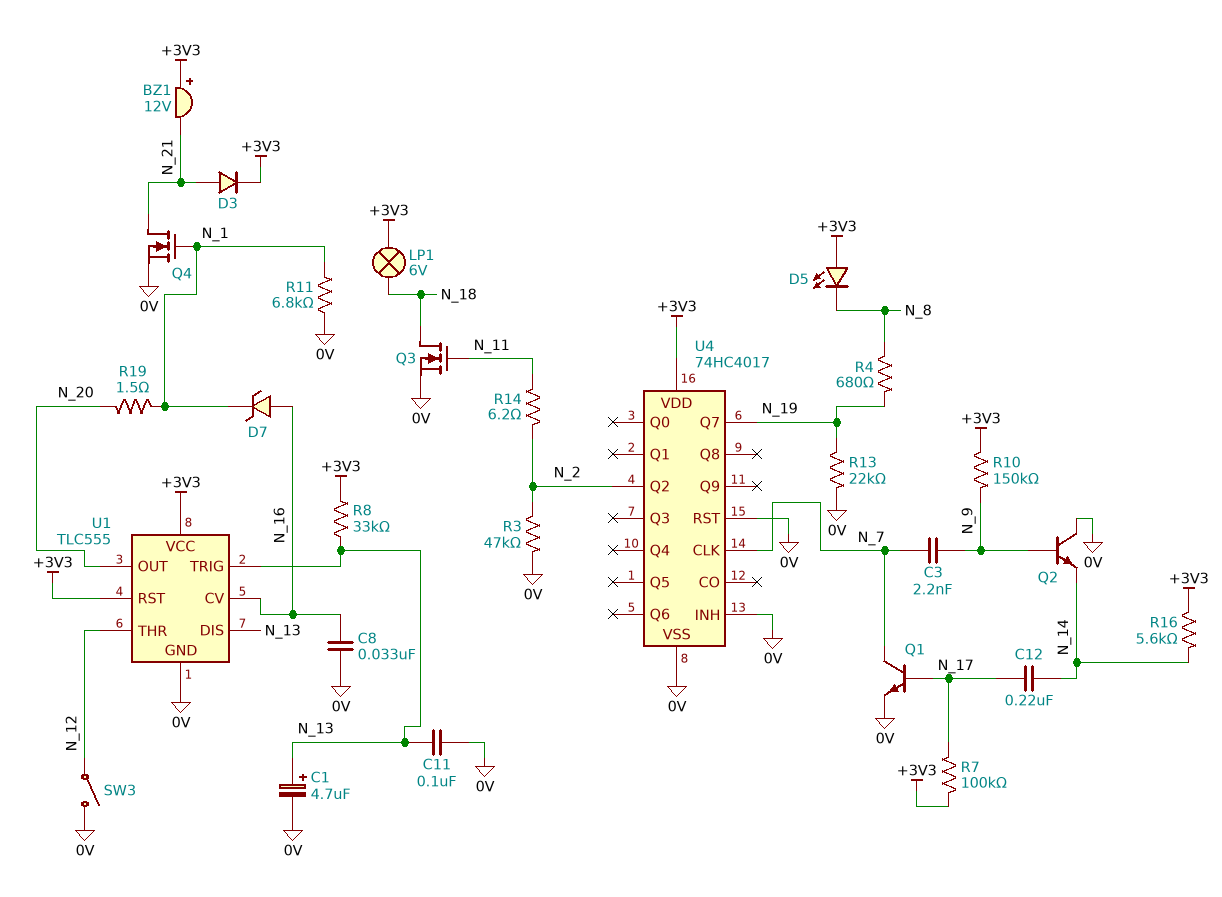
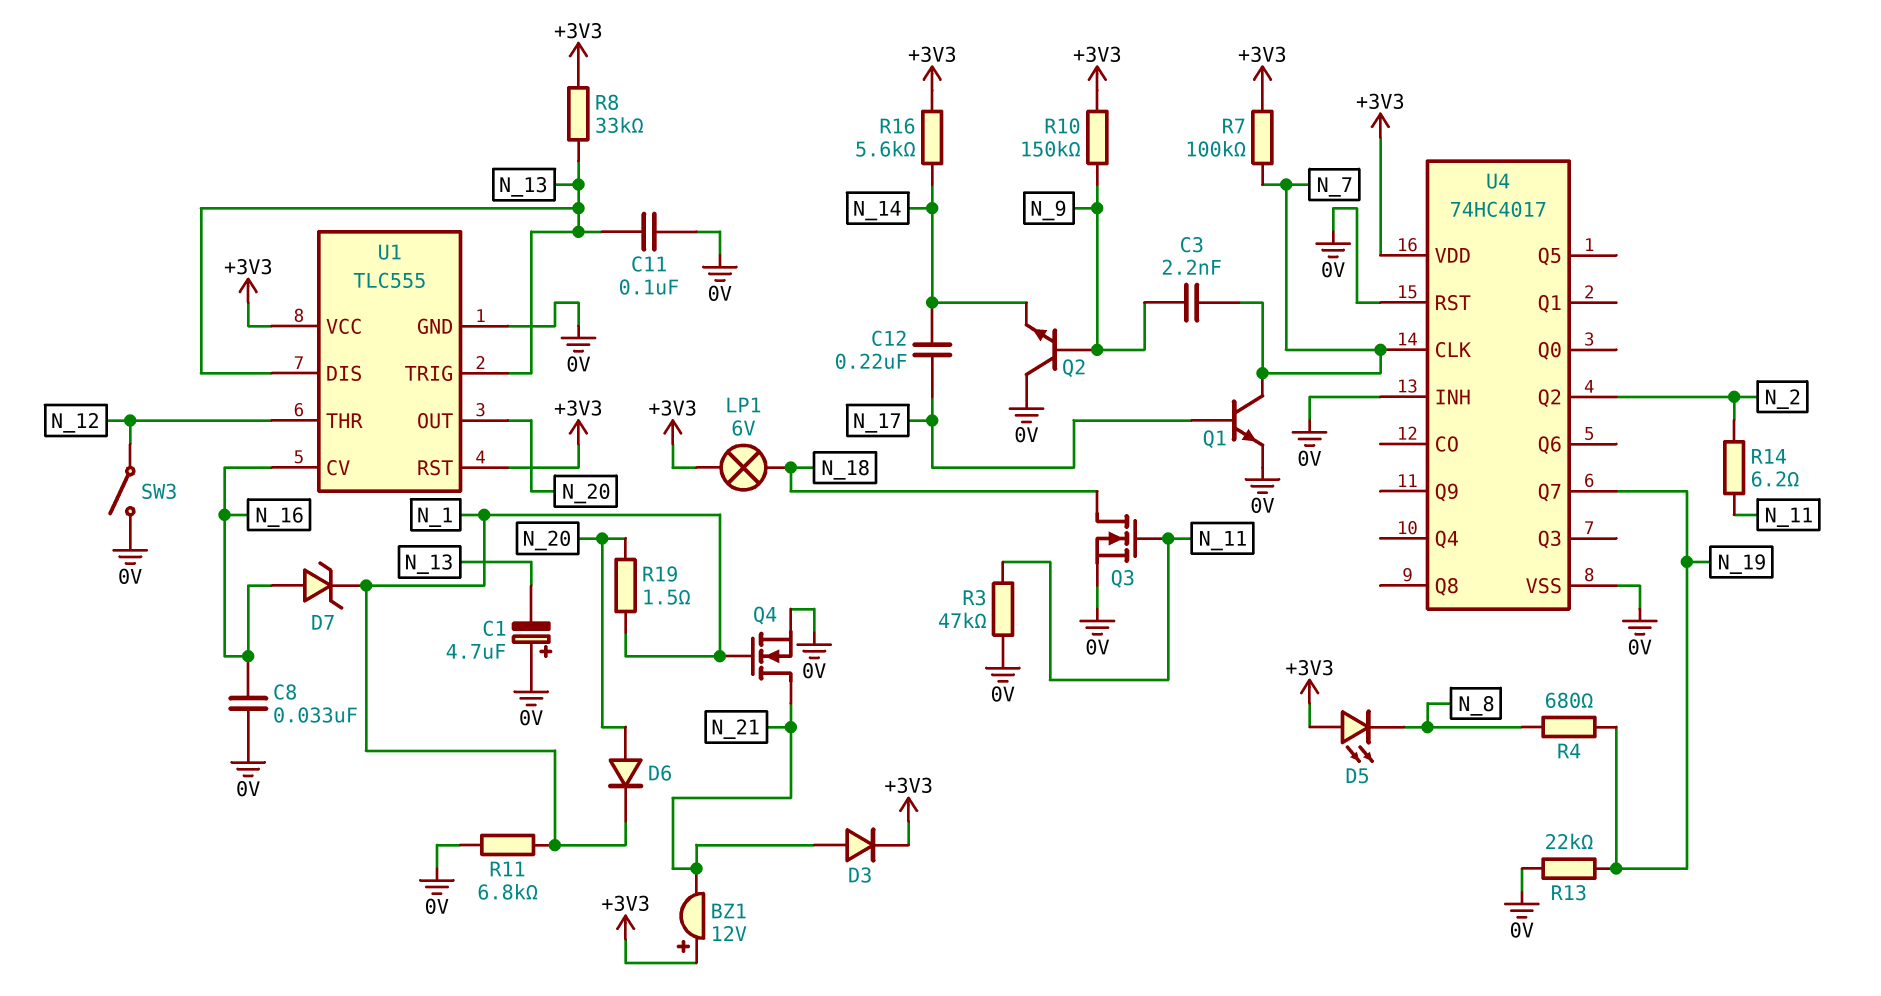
C1: 4.7uF (plus N_13, minus 0V) -> 4.7uF (plus 0V, minus N_13)
D6: none -> diode (A N_20, K N_1)
R3: 47k (0V, N_2) -> 47k (0V, N_11)
R7: 100k (+3V3, N_17) -> 100k (+3V3, N_7)

